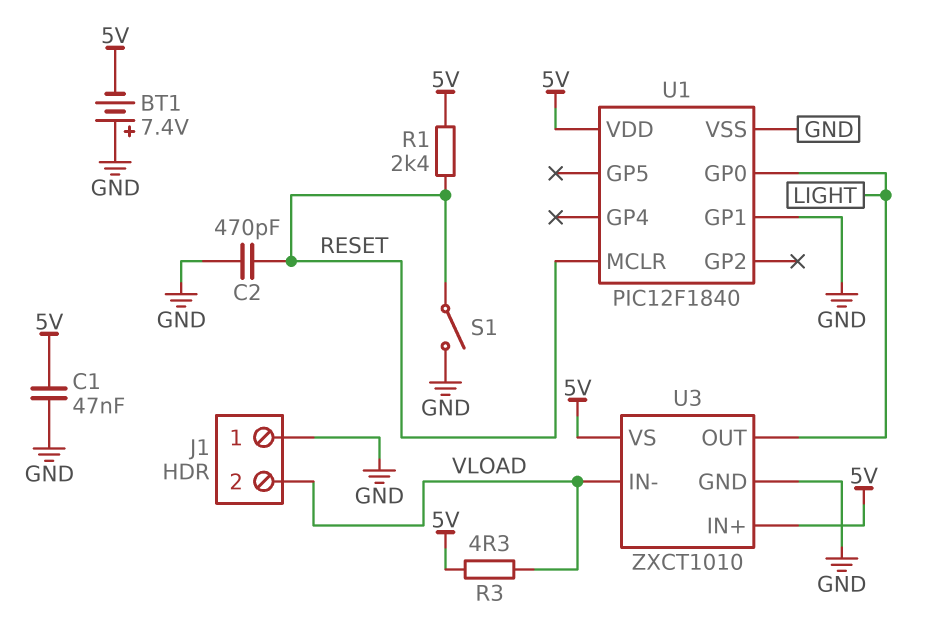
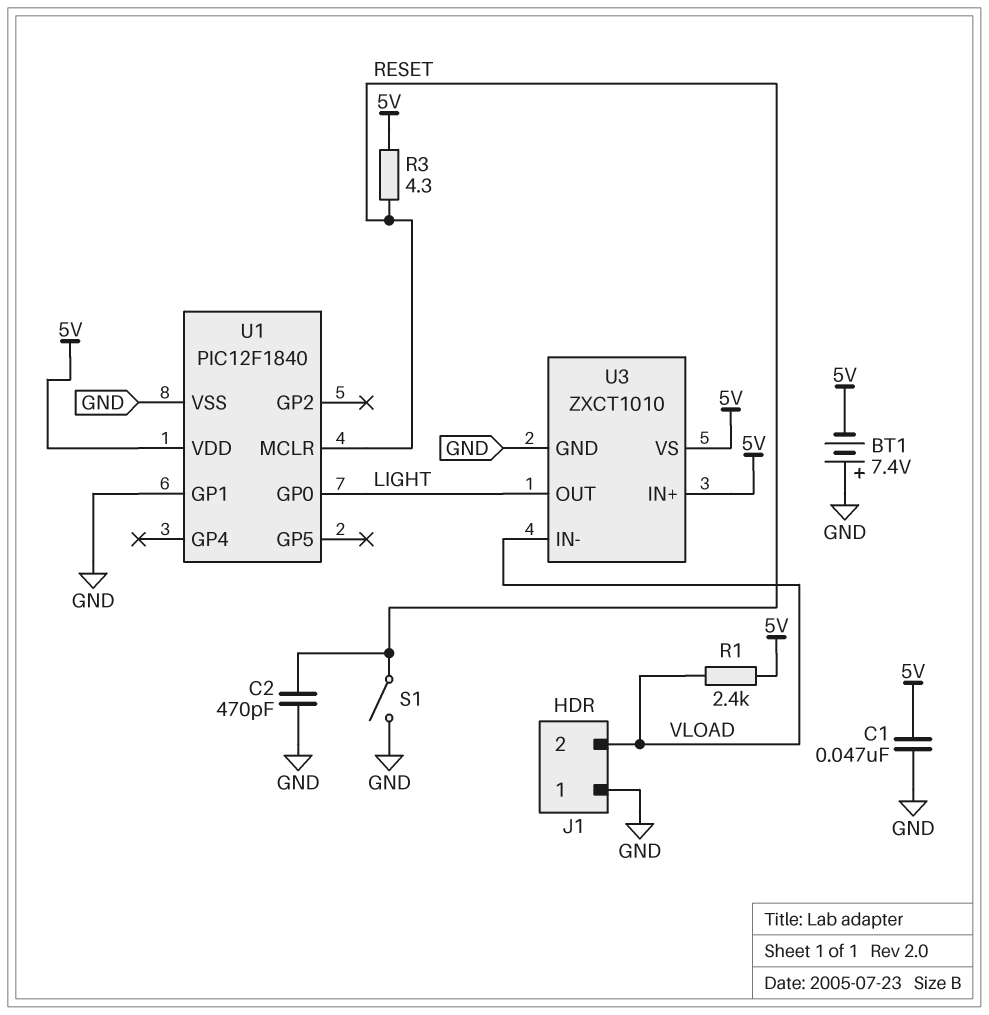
R1: 2.4k (5V, RESET) -> 2.4k (5V, VLOAD)
R3: 4.3 (5V, VLOAD) -> 4.3 (5V, RESET)

